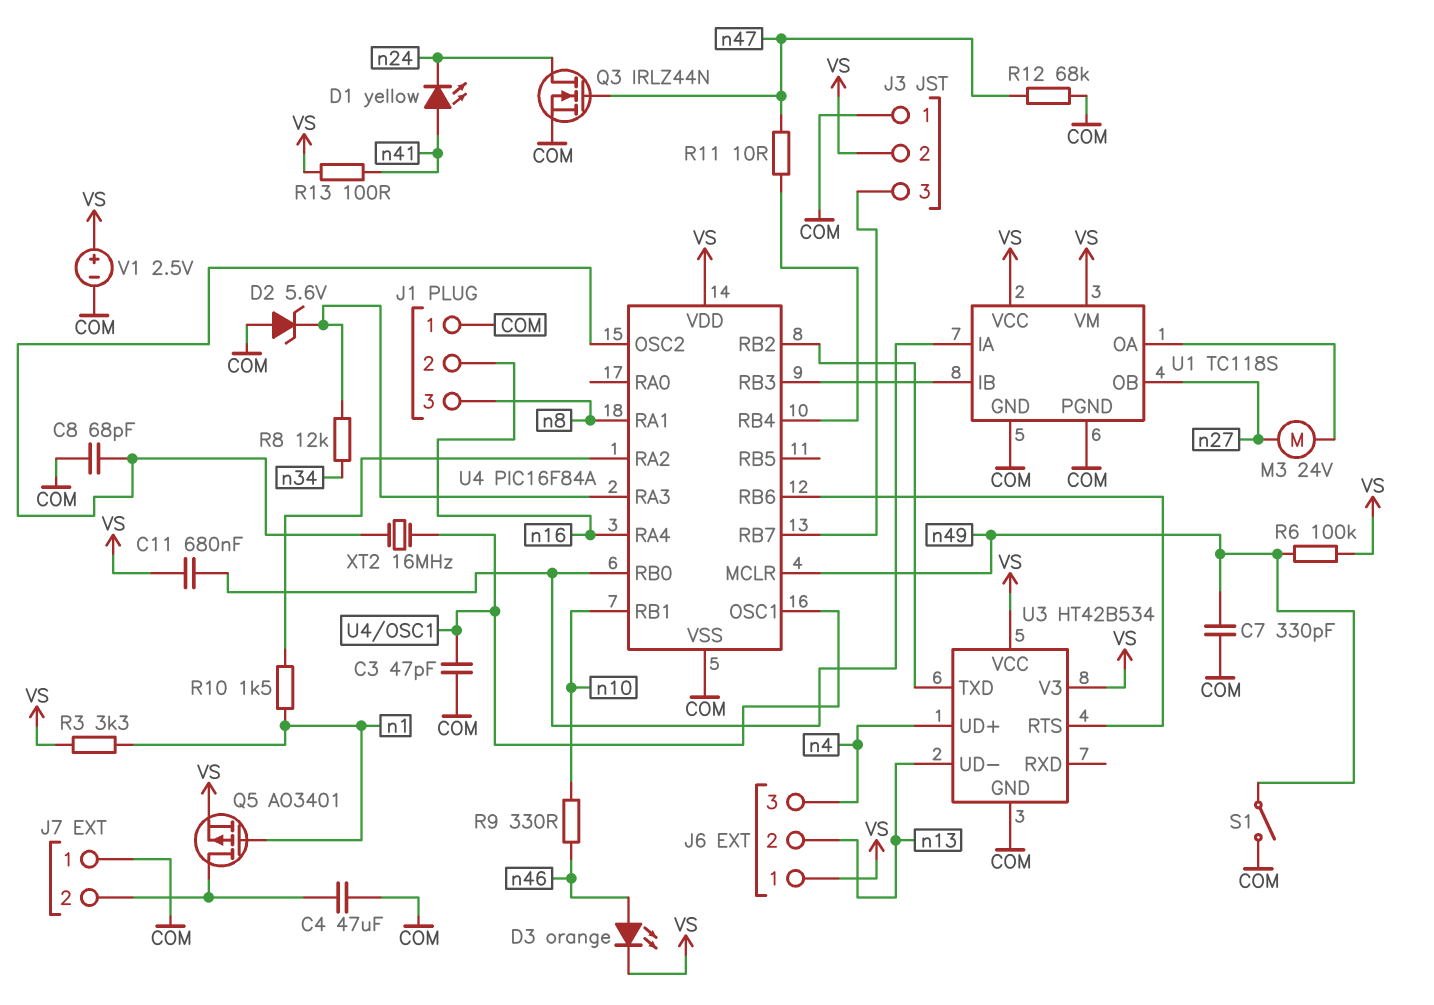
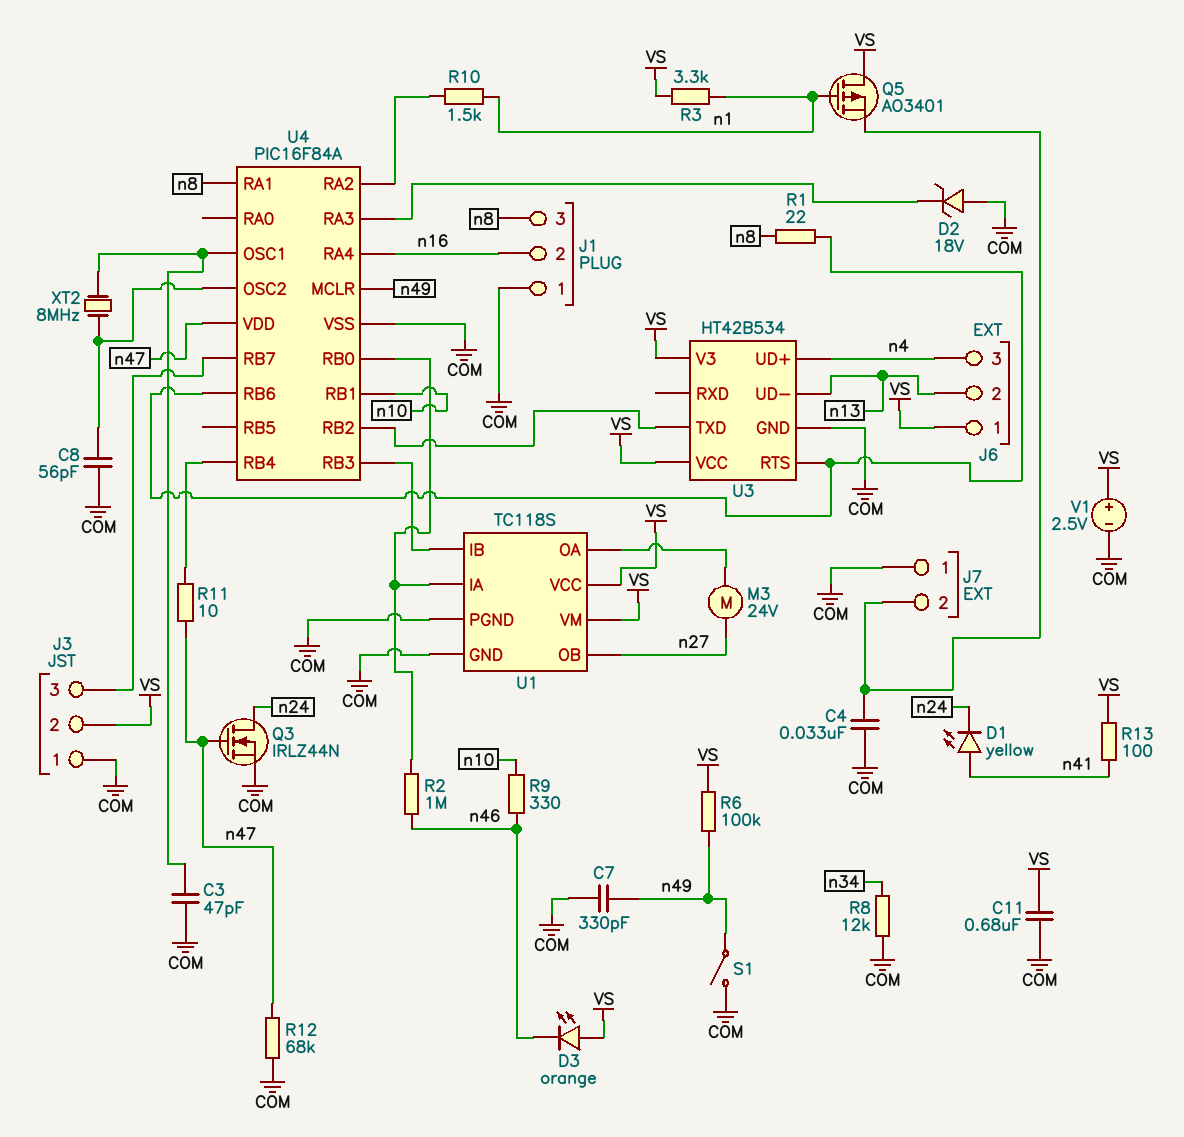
C4: 47uF (COM, J7/2) -> 33nF (COM, J7/2)
C8: 68pF (COM, U4/OSC2) -> 56pF (COM, U4/OSC2)
C11: 680nF (U1/IA, VS) -> 680nF (COM, VS)
D2: zener 5.6V (A COM, K U4/RA3) -> zener 18V (A COM, K U4/RA3)
D3: LED orange (A n46, K VS) -> LED orange (A VS, K n46)
Q5: PMOS AO3401 (G n1, D J7/2, S VS) -> PMOS AO3401 (G n1, D VS, S J7/2)
R1: none -> 22 (U3/RTS, n8)
R2: none -> 1M (U1/IA, n46)
R8: 12k (U4/RA3, n34) -> 12k (COM, n34)
U4 pin VDD: VS -> n47
XT2: 16MHz (U4/OSC1, U4/OSC2) -> 8MHz (U4/OSC1, U4/OSC2)

